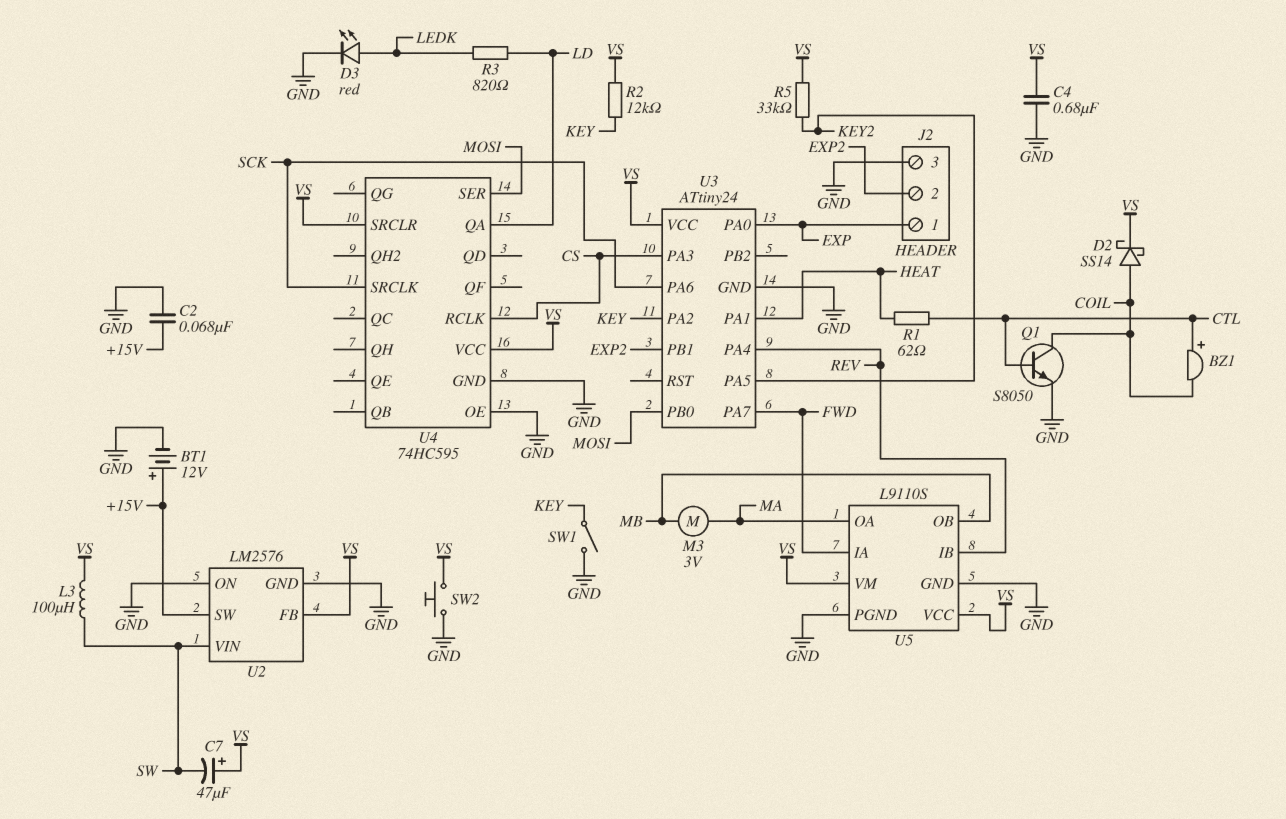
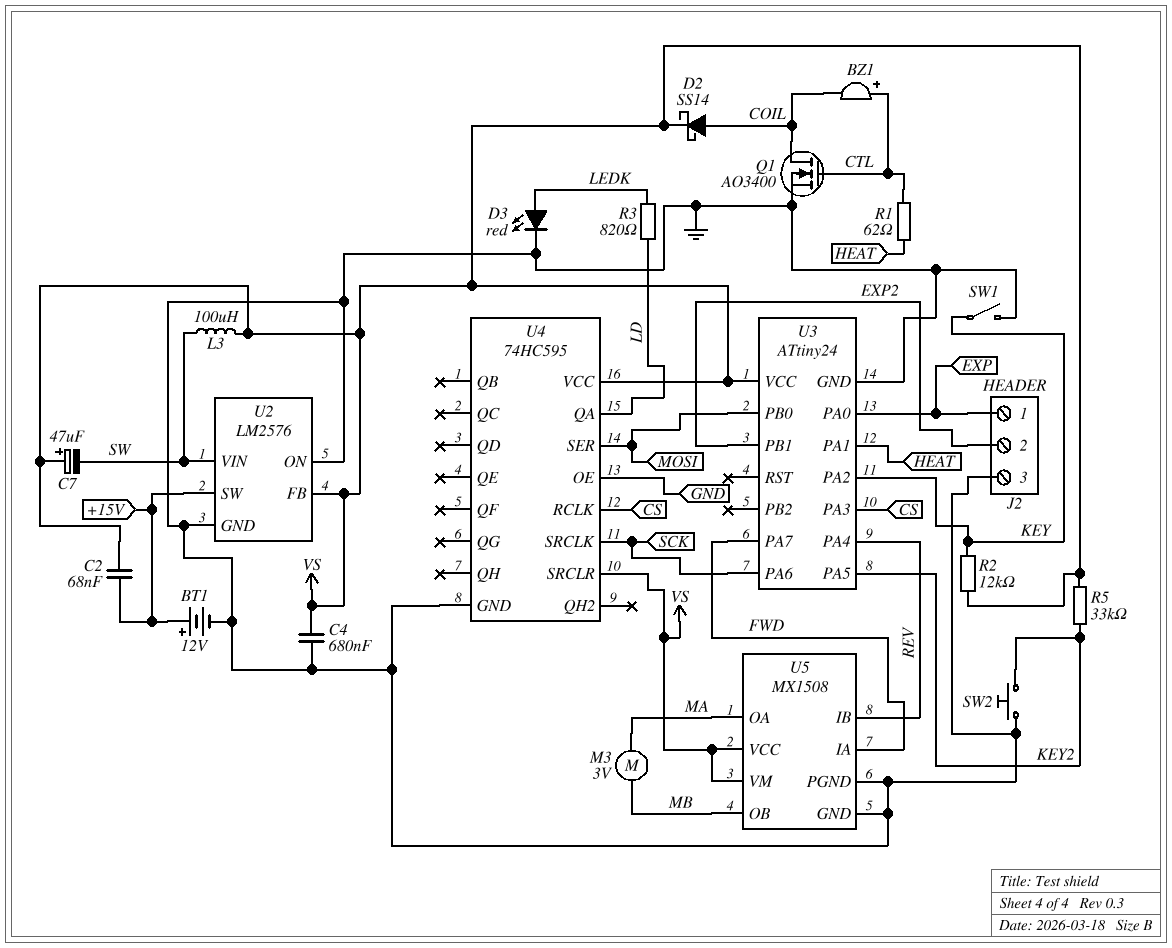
C2: 68nF (+15V, GND) -> 68nF (+15V, VS)
Q1: NPN S8050 (B CTL, C COIL, E GND) -> NMOS AO3400 (G CTL, D COIL, S GND)
SW2: button (GND, VS) -> button (GND, KEY2)
U5: L9110S -> MX1508

